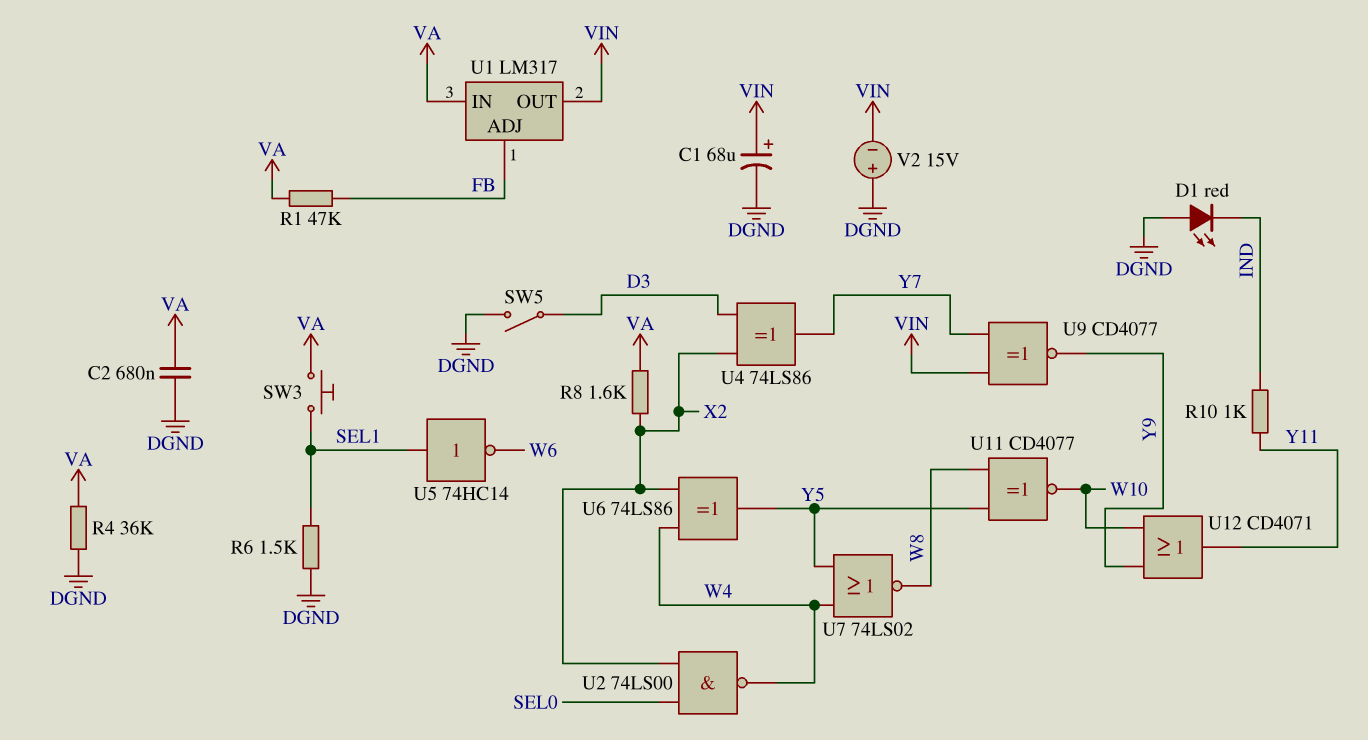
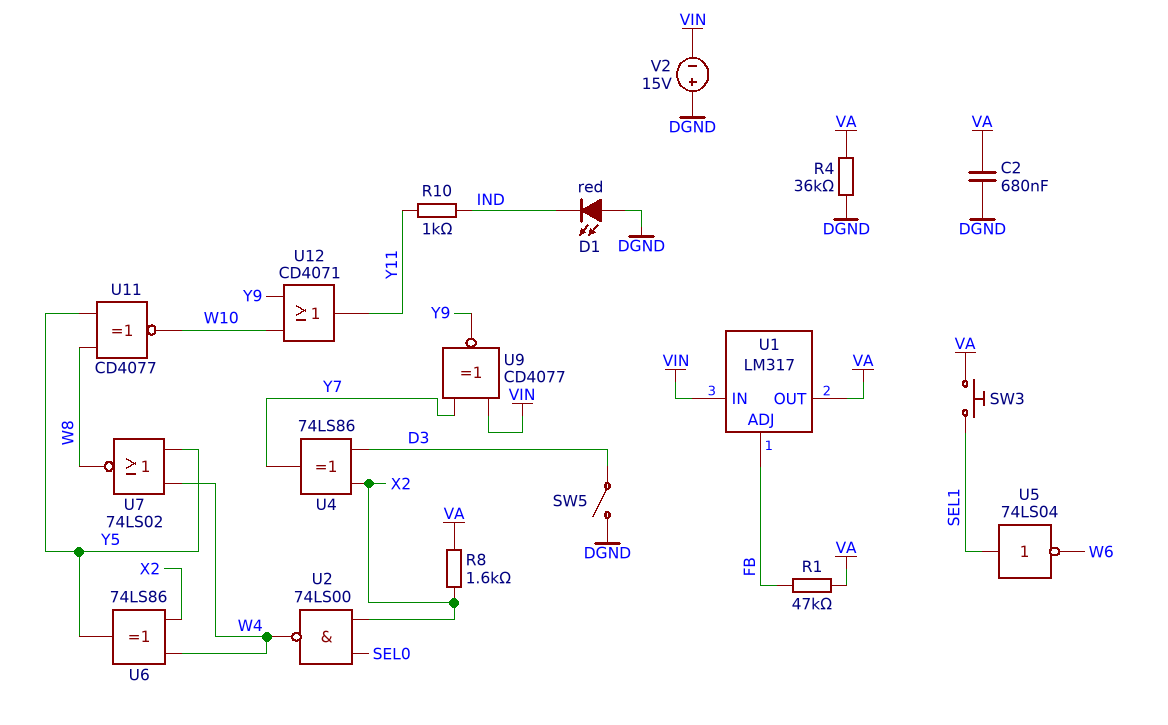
C1: 68uF (plus VIN, minus DGND) -> none
R6: 1.5k (DGND, SEL1) -> none
U1 pin IN: VA -> VIN
U1 pin OUT: VIN -> VA
U5: NOT 74HC14 (in SEL1, out W6) -> NOT 74LS04 (in SEL1, out W6)

